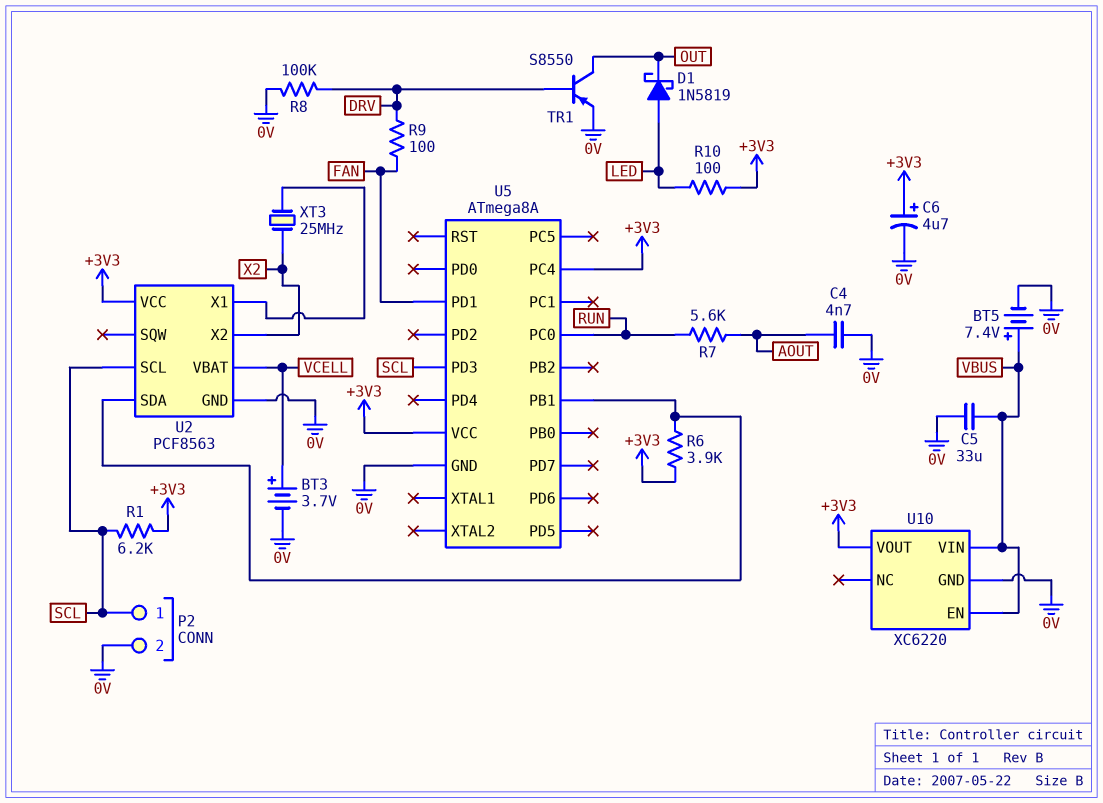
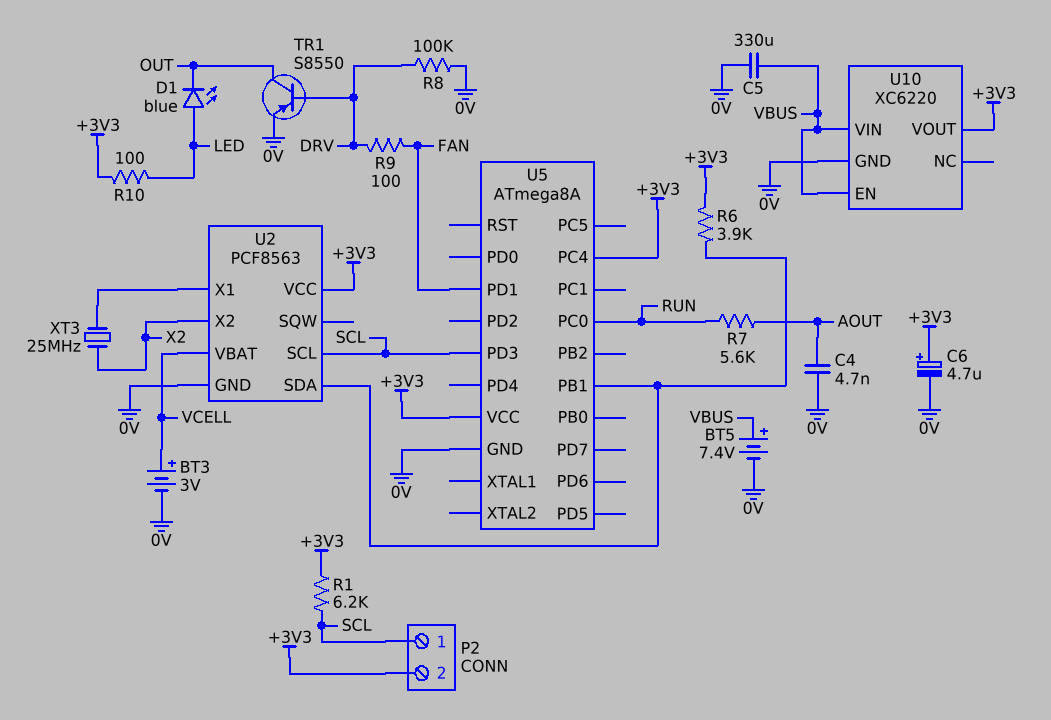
BT3: 3.7V (plus VCELL, minus 0V) -> 3V (plus VCELL, minus 0V)
C5: 33uF (0V, VBUS) -> 330uF (0V, VBUS)
D1: schottky 1N5819 (A LED, K OUT) -> LED blue (A LED, K OUT)
P2 pin 2: 0V -> +3V3

